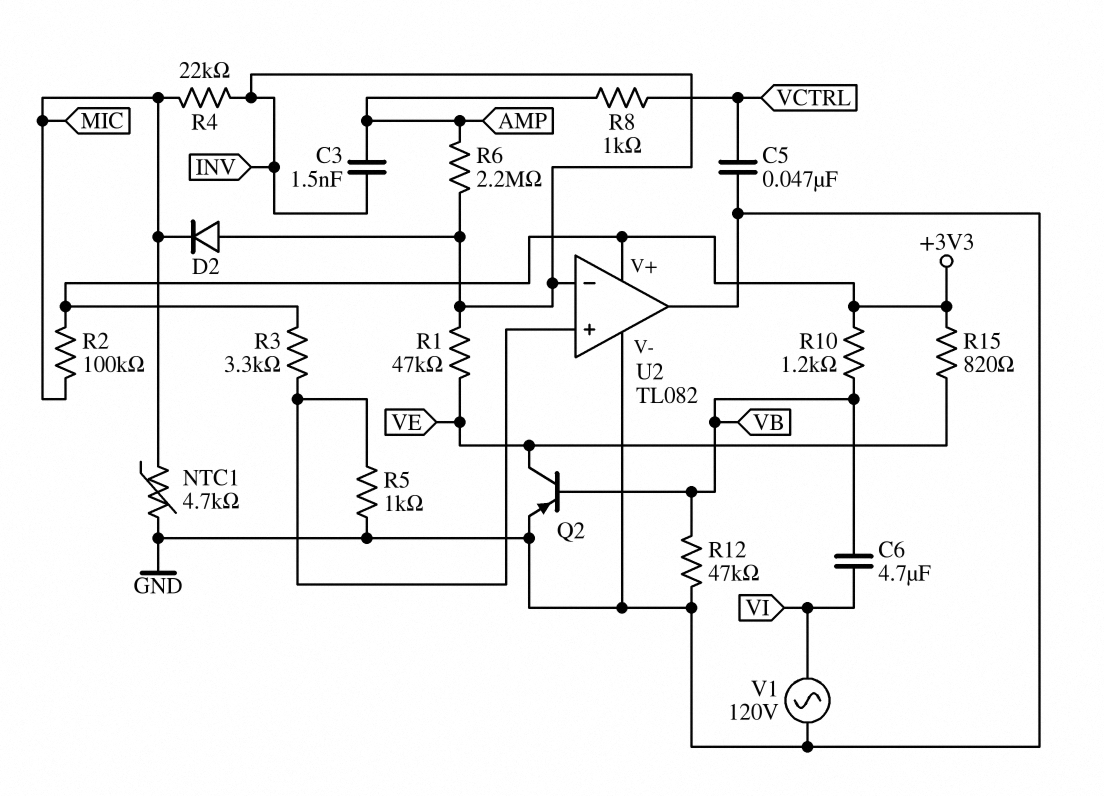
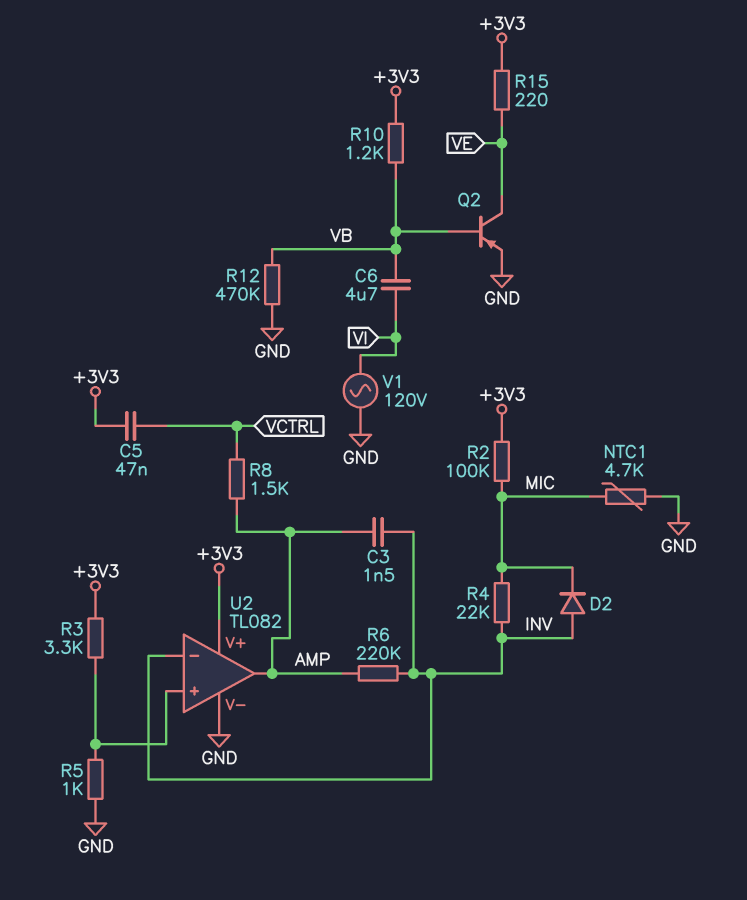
C5: 47nF (GND, VCTRL) -> 47nF (+3V3, VCTRL)
R1: 47k (INV, VE) -> none
R6: 2.2M (AMP, INV) -> 220k (AMP, INV)
R8: 1k (AMP, VCTRL) -> 1.5k (AMP, VCTRL)
R12: 47k (GND, VB) -> 470k (GND, VB)
R15: 820 (+3V3, VE) -> 220 (+3V3, VE)
U2 pin out: GND -> AMP

